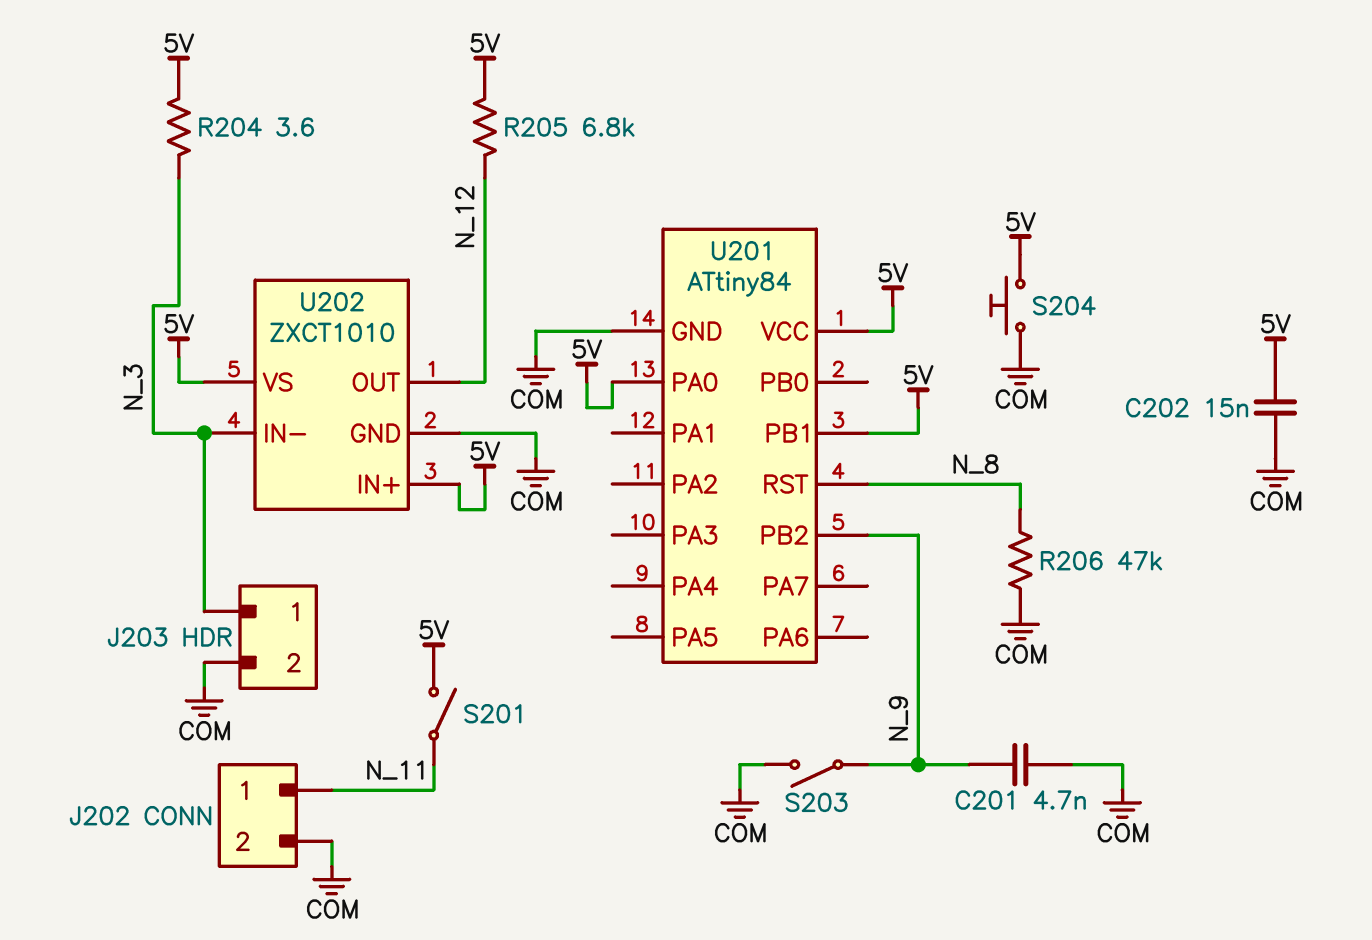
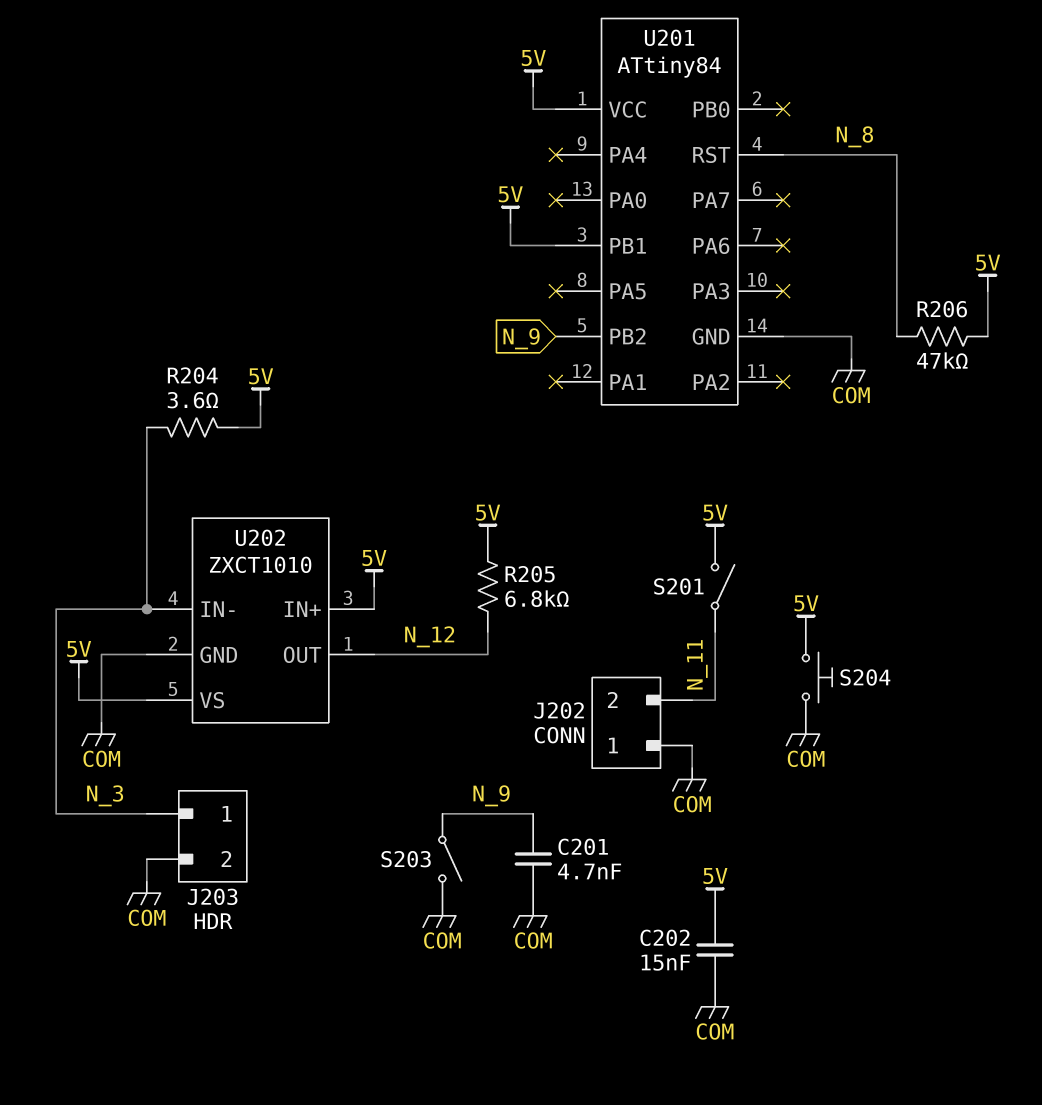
J202 pin 1: N_11 -> COM
J202 pin 2: COM -> N_11
R206: 47k (COM, N_8) -> 47k (5V, N_8)
U201 pin PA0: 5V -> none

